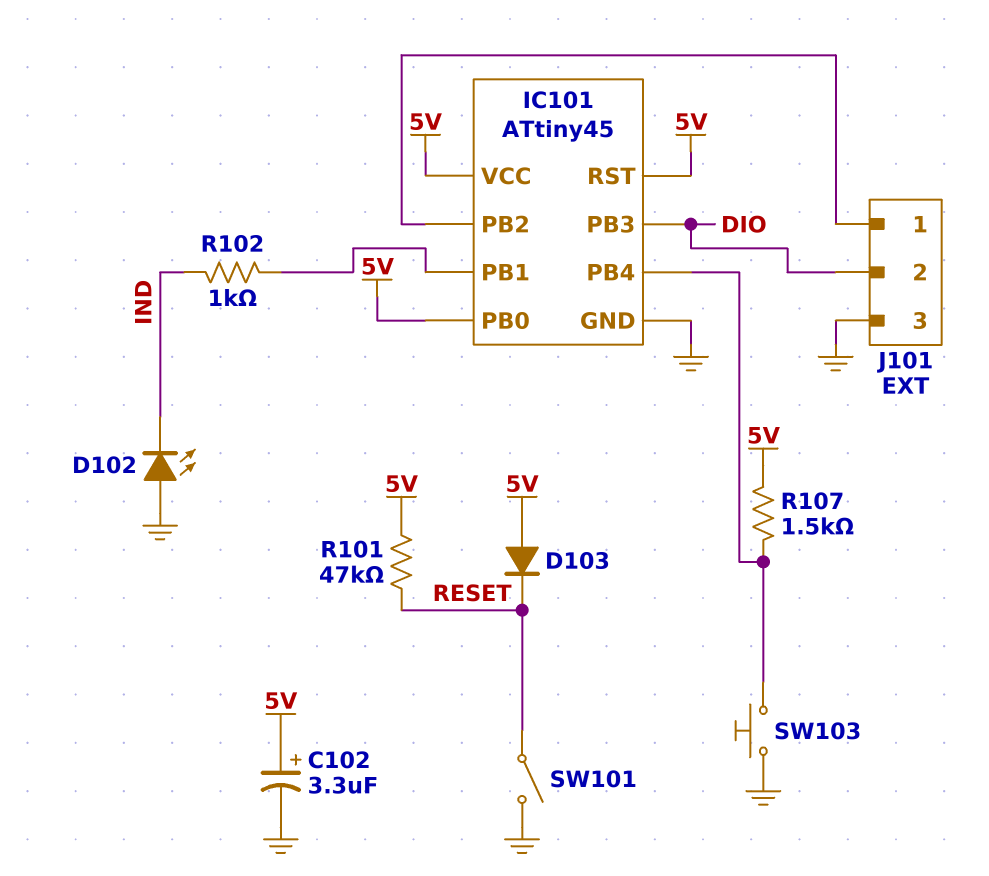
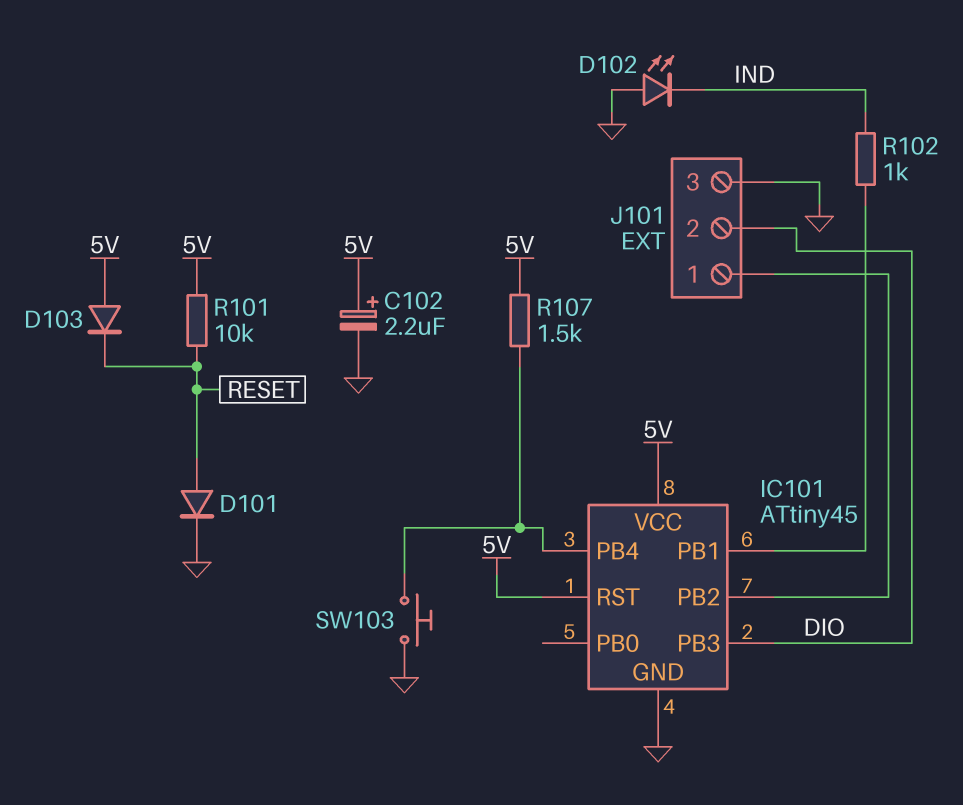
C102: 3.3uF (plus 5V, minus GND) -> 2.2uF (plus 5V, minus GND)
D101: none -> diode (A RESET, K GND)
IC101 pin PB0: 5V -> none
R101: 47k (5V, RESET) -> 10k (5V, RESET)
SW101: switch (GND, RESET) -> none

